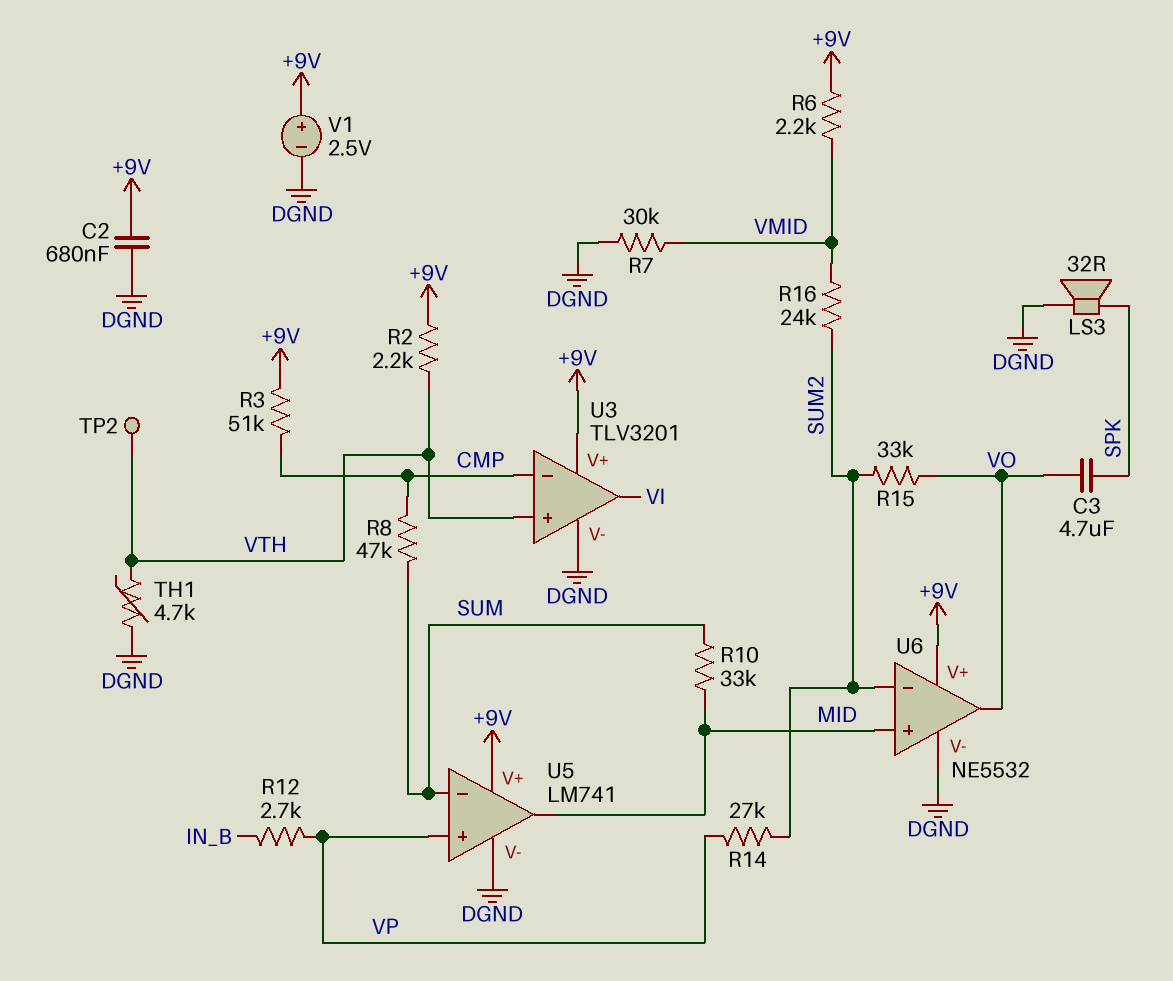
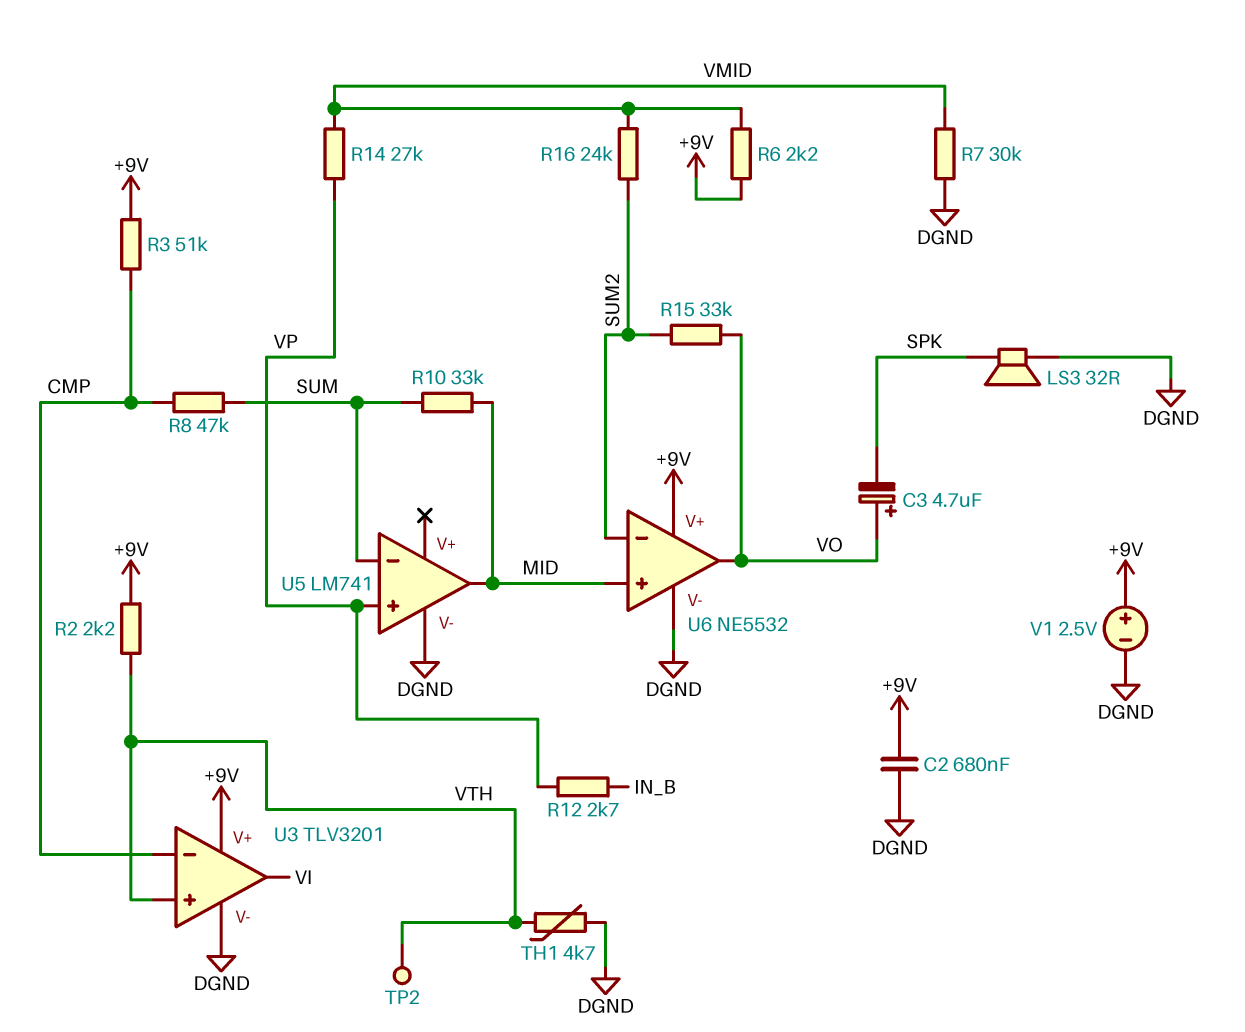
C3: 4.7uF (SPK, VO) -> 4.7uF (plus VO, minus SPK)
R14: 27k (SUM2, VP) -> 27k (VMID, VP)
U5 pin V+: +9V -> none

